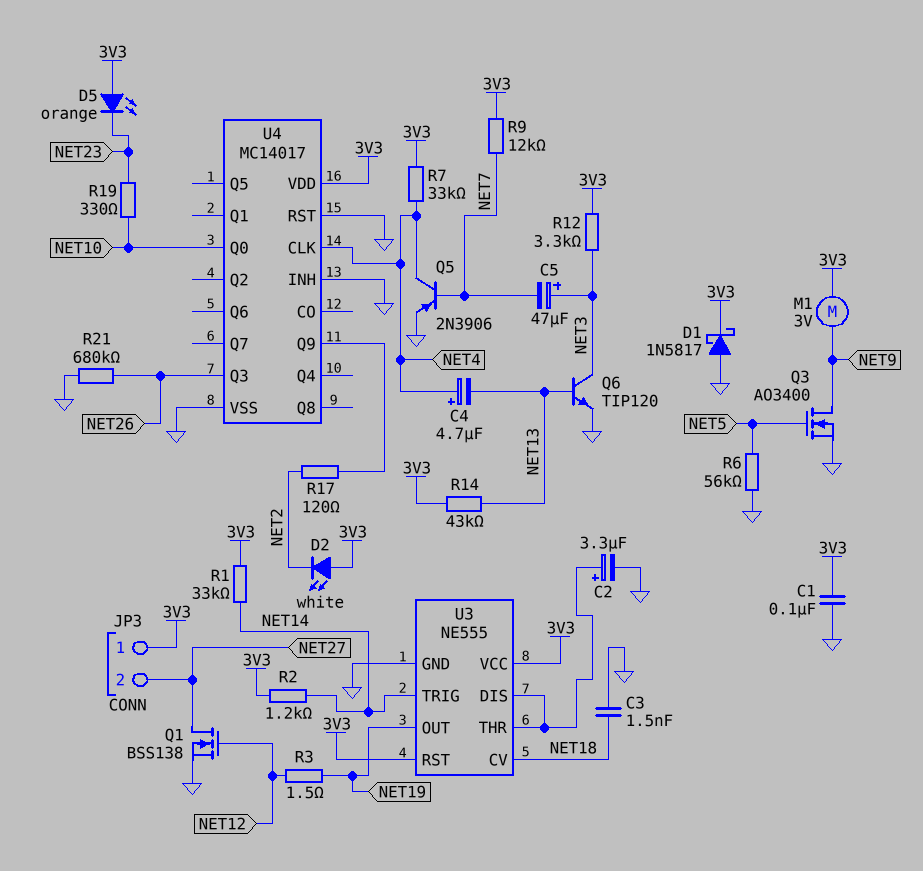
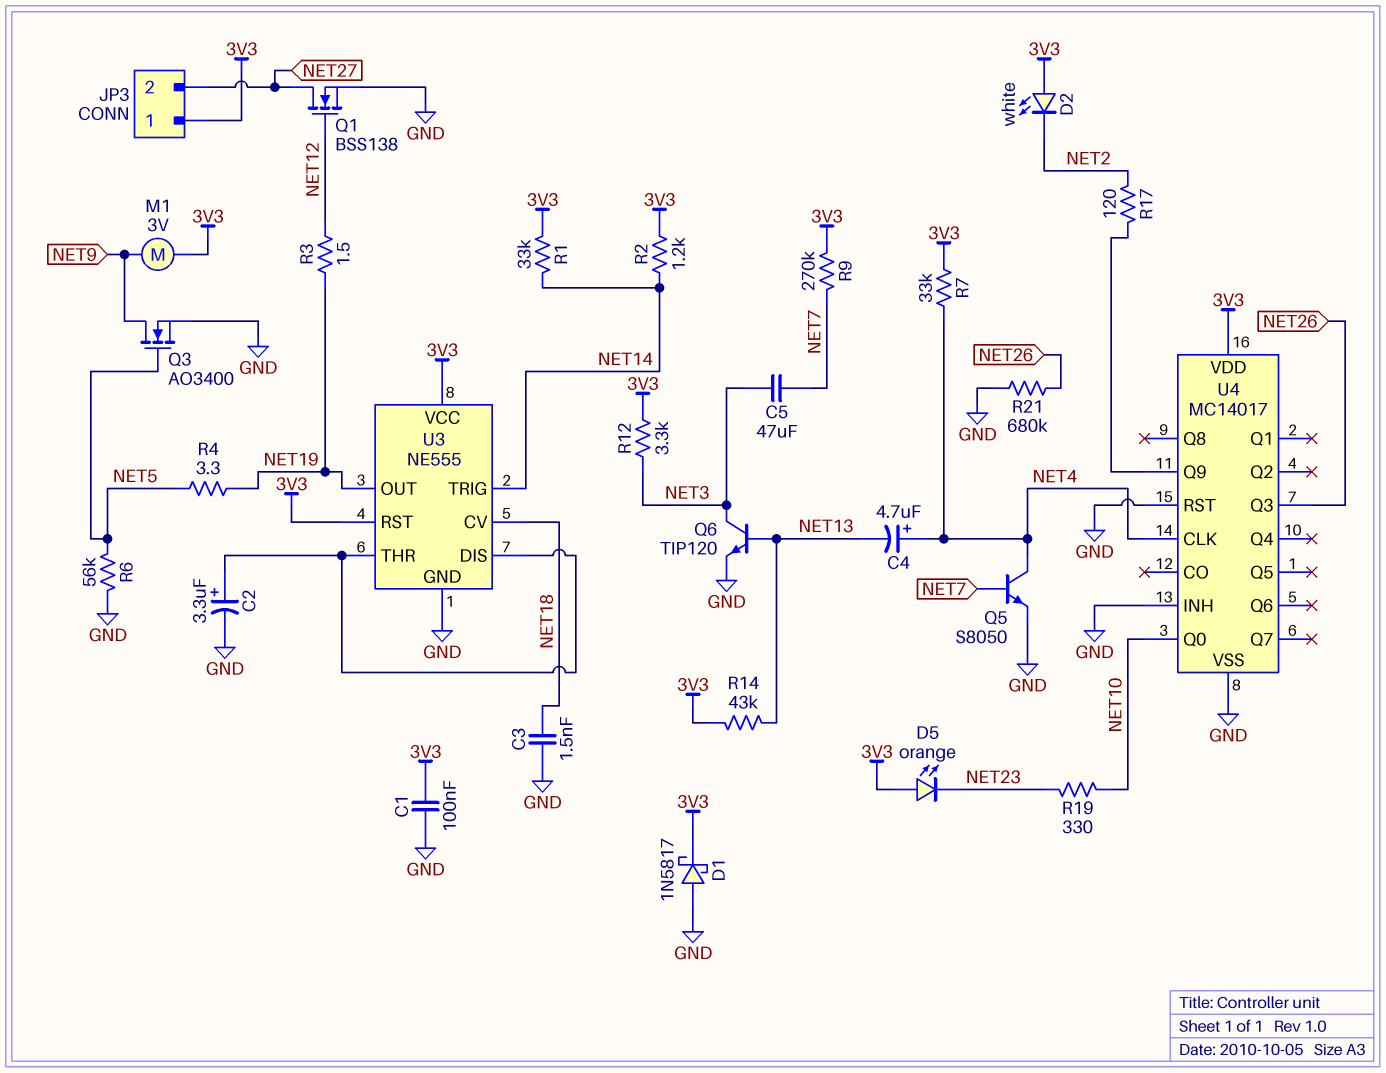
C5: 47uF (plus NET3, minus NET7) -> 47uF (NET3, NET7)
Q5: PNP 2N3906 (B NET7, C NET4, E GND) -> NPN S8050 (B NET7, C NET4, E GND)
R4: none -> 3.3 (NET5, NET19)
R9: 12k (3V3, NET7) -> 270k (3V3, NET7)

